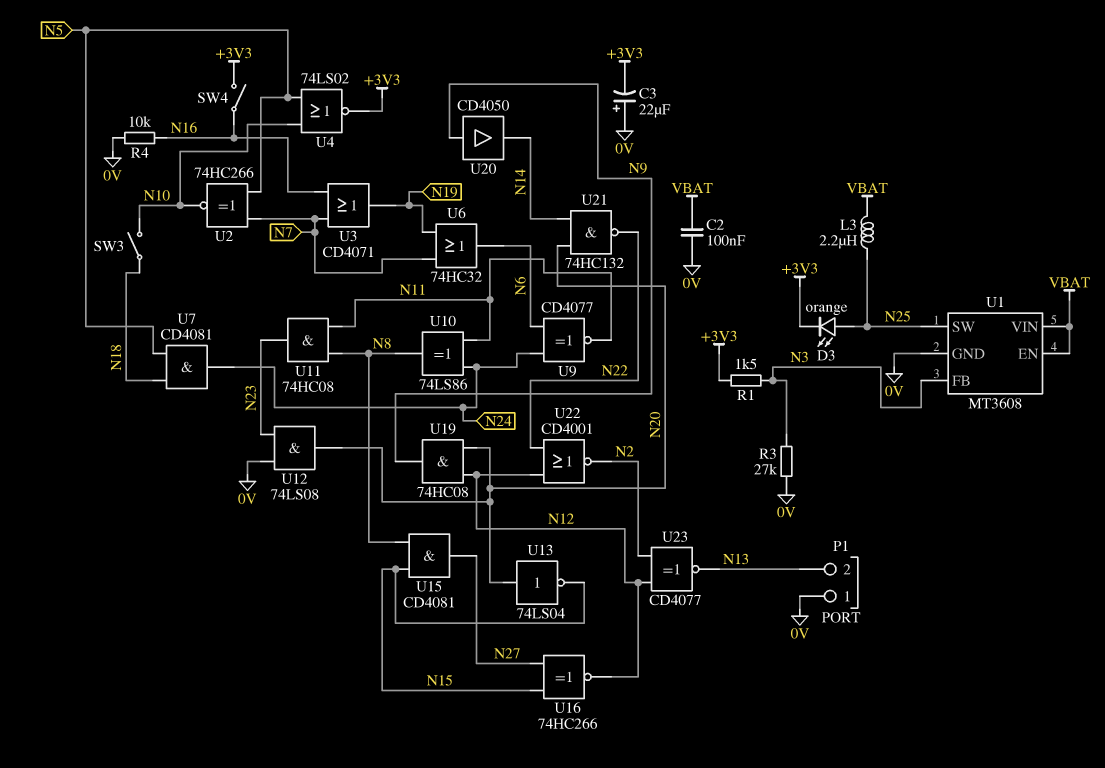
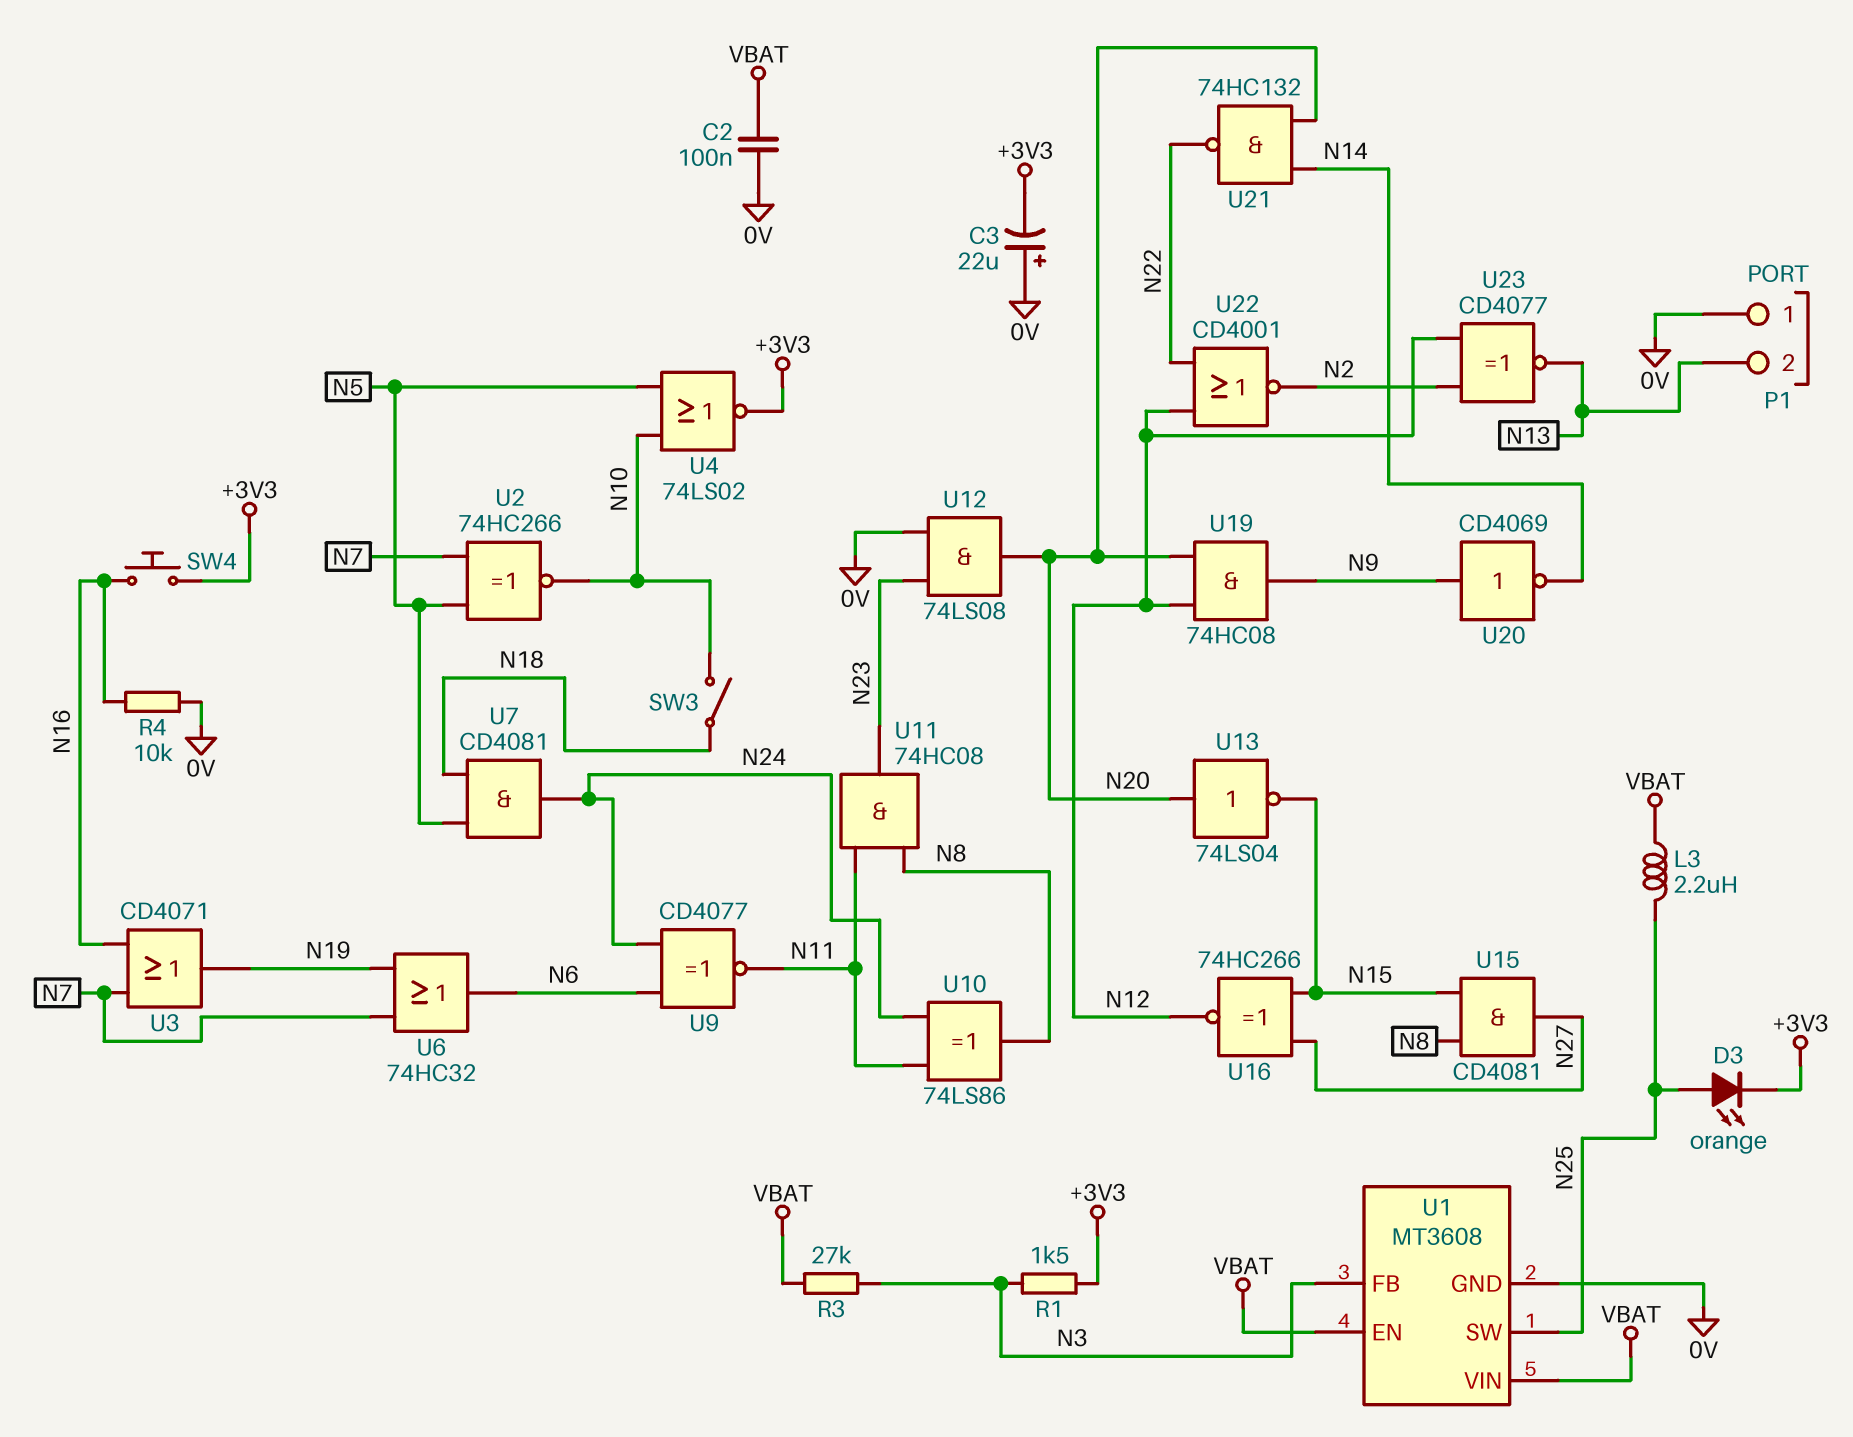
R3: 27k (0V, N3) -> 27k (N3, VBAT)
SW4: switch (+3V3, N16) -> button (+3V3, N16)
U20: buffer CD4050 (in N9, out N14) -> NOT CD4069 (in N9, out N14)

